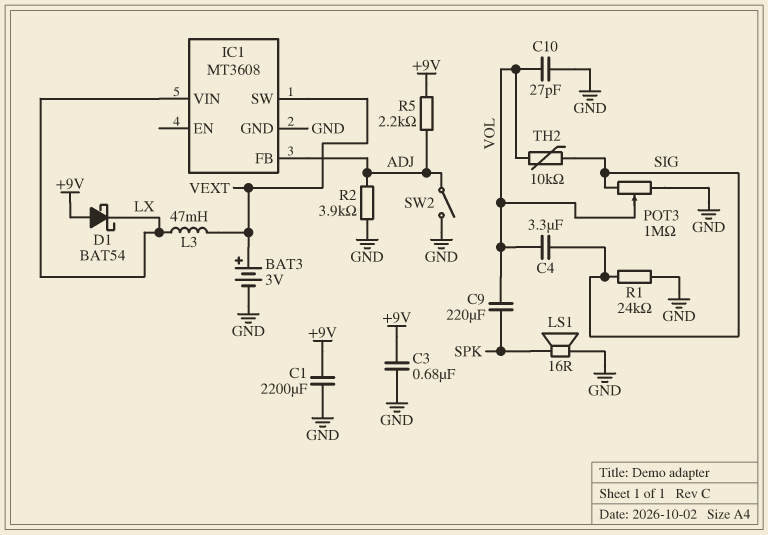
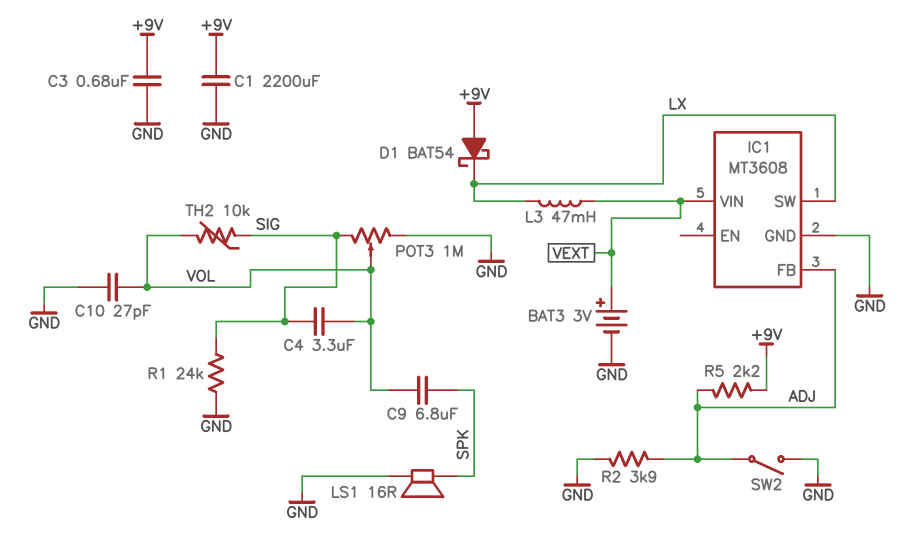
C9: 220uF (SPK, VOL) -> 6.8uF (SPK, VOL)
IC1 pin SW: VEXT -> LX
IC1 pin VIN: LX -> VEXT

